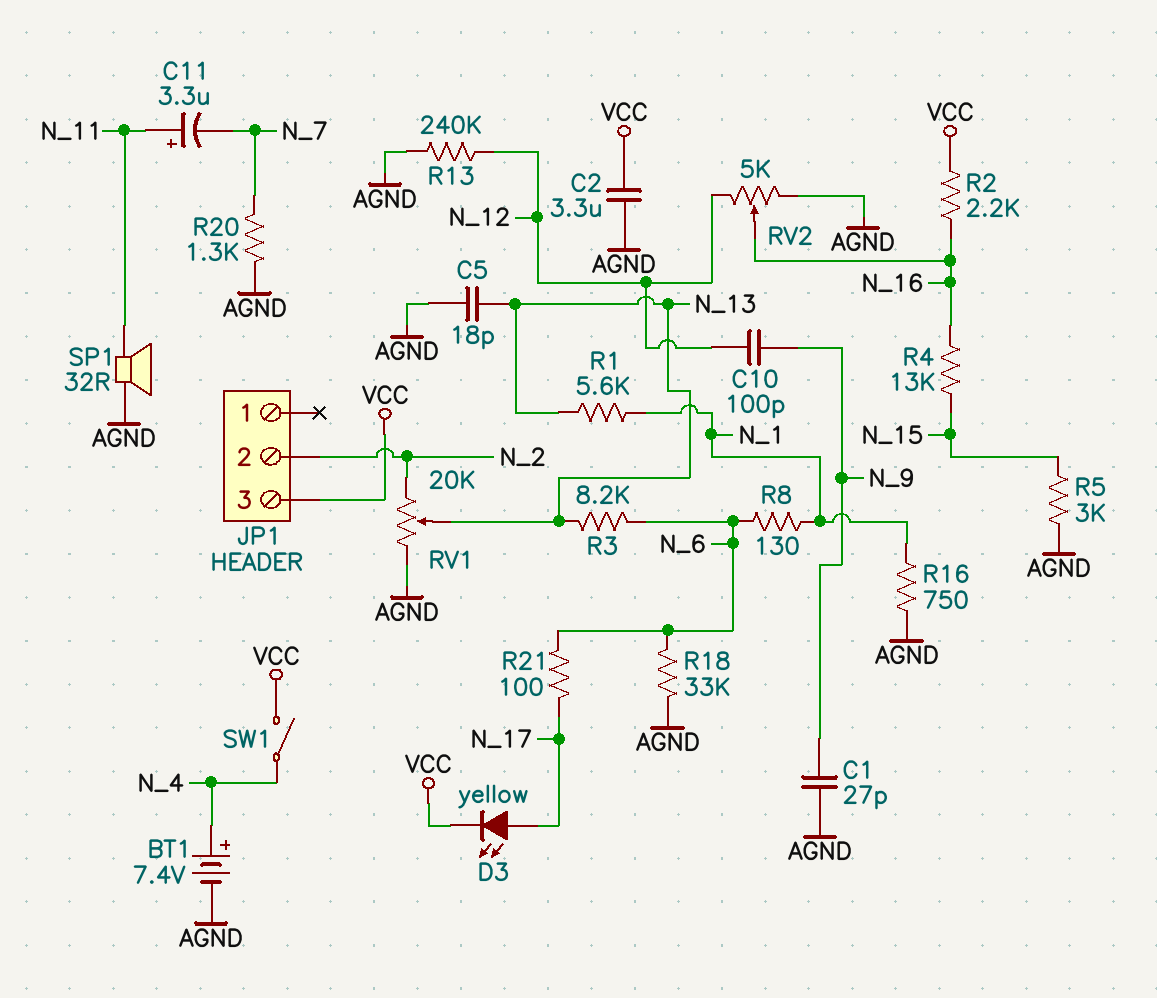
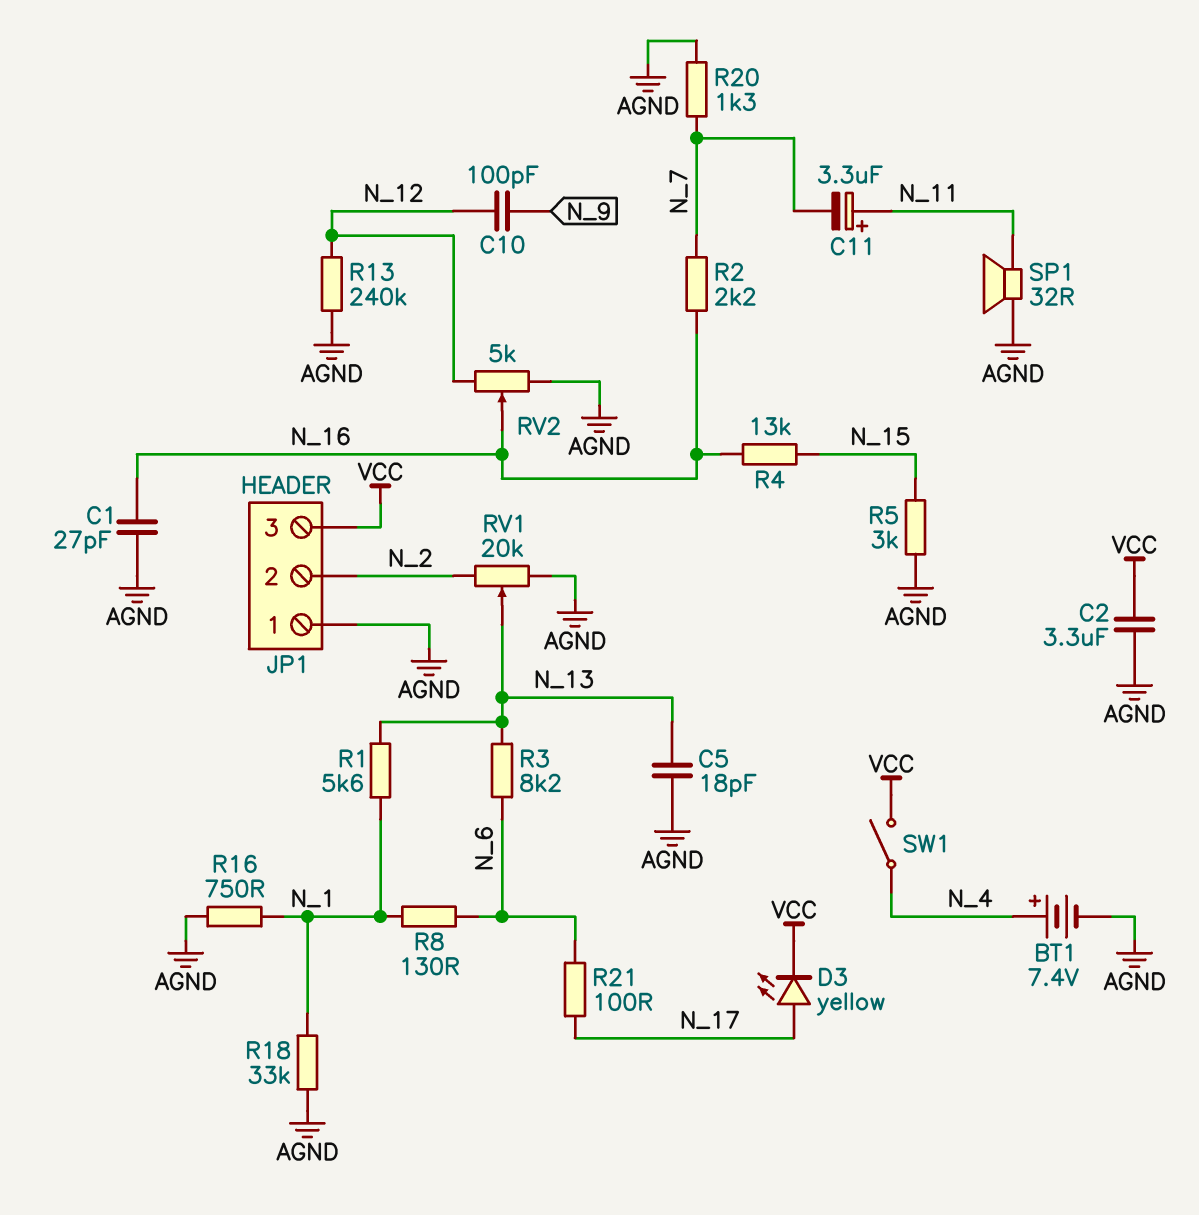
C1: 27pF (AGND, N_9) -> 27pF (AGND, N_16)
JP1 pin 1: none -> AGND
R2: 2.2k (N_16, VCC) -> 2.2k (N_7, N_16)
R18: 33k (AGND, N_6) -> 33k (AGND, N_1)

